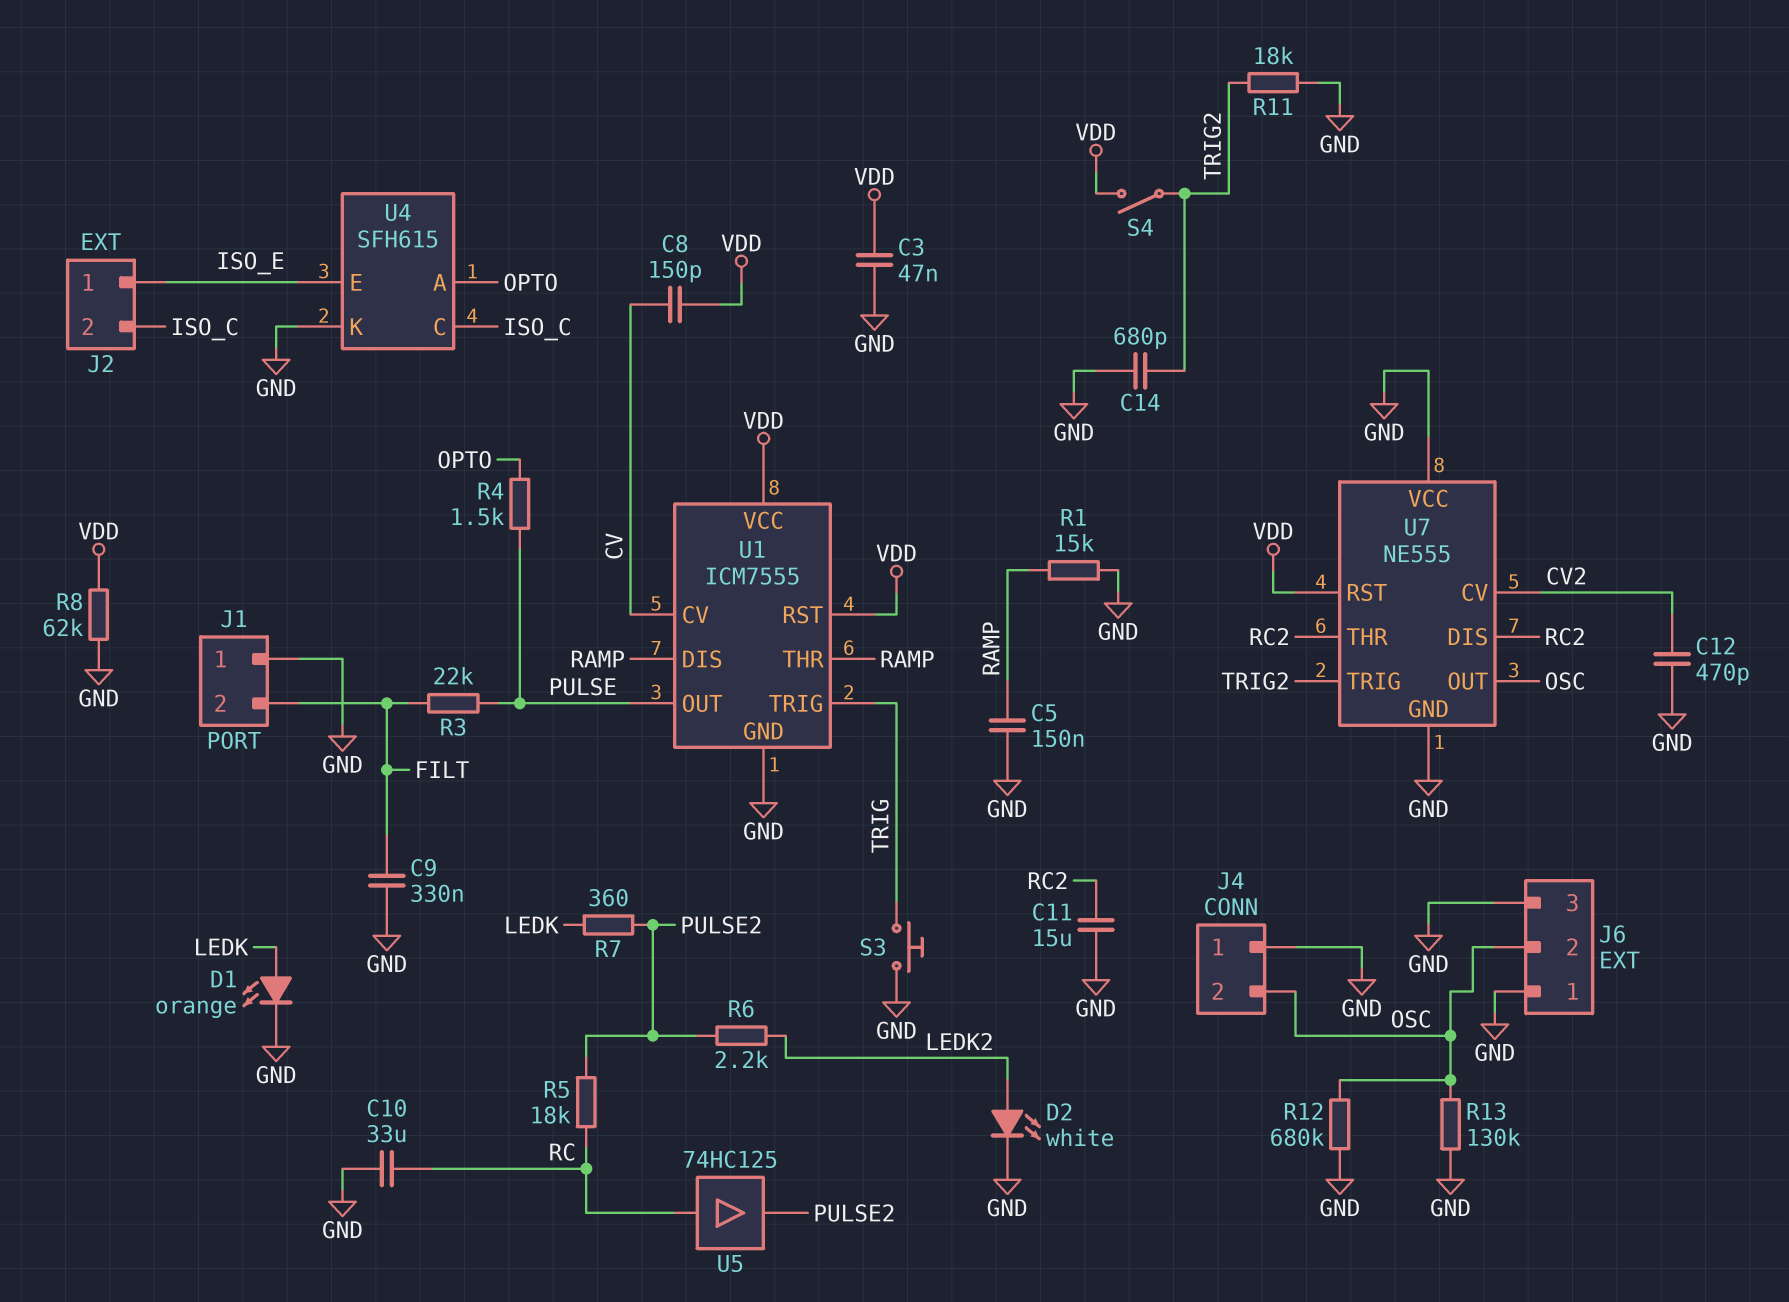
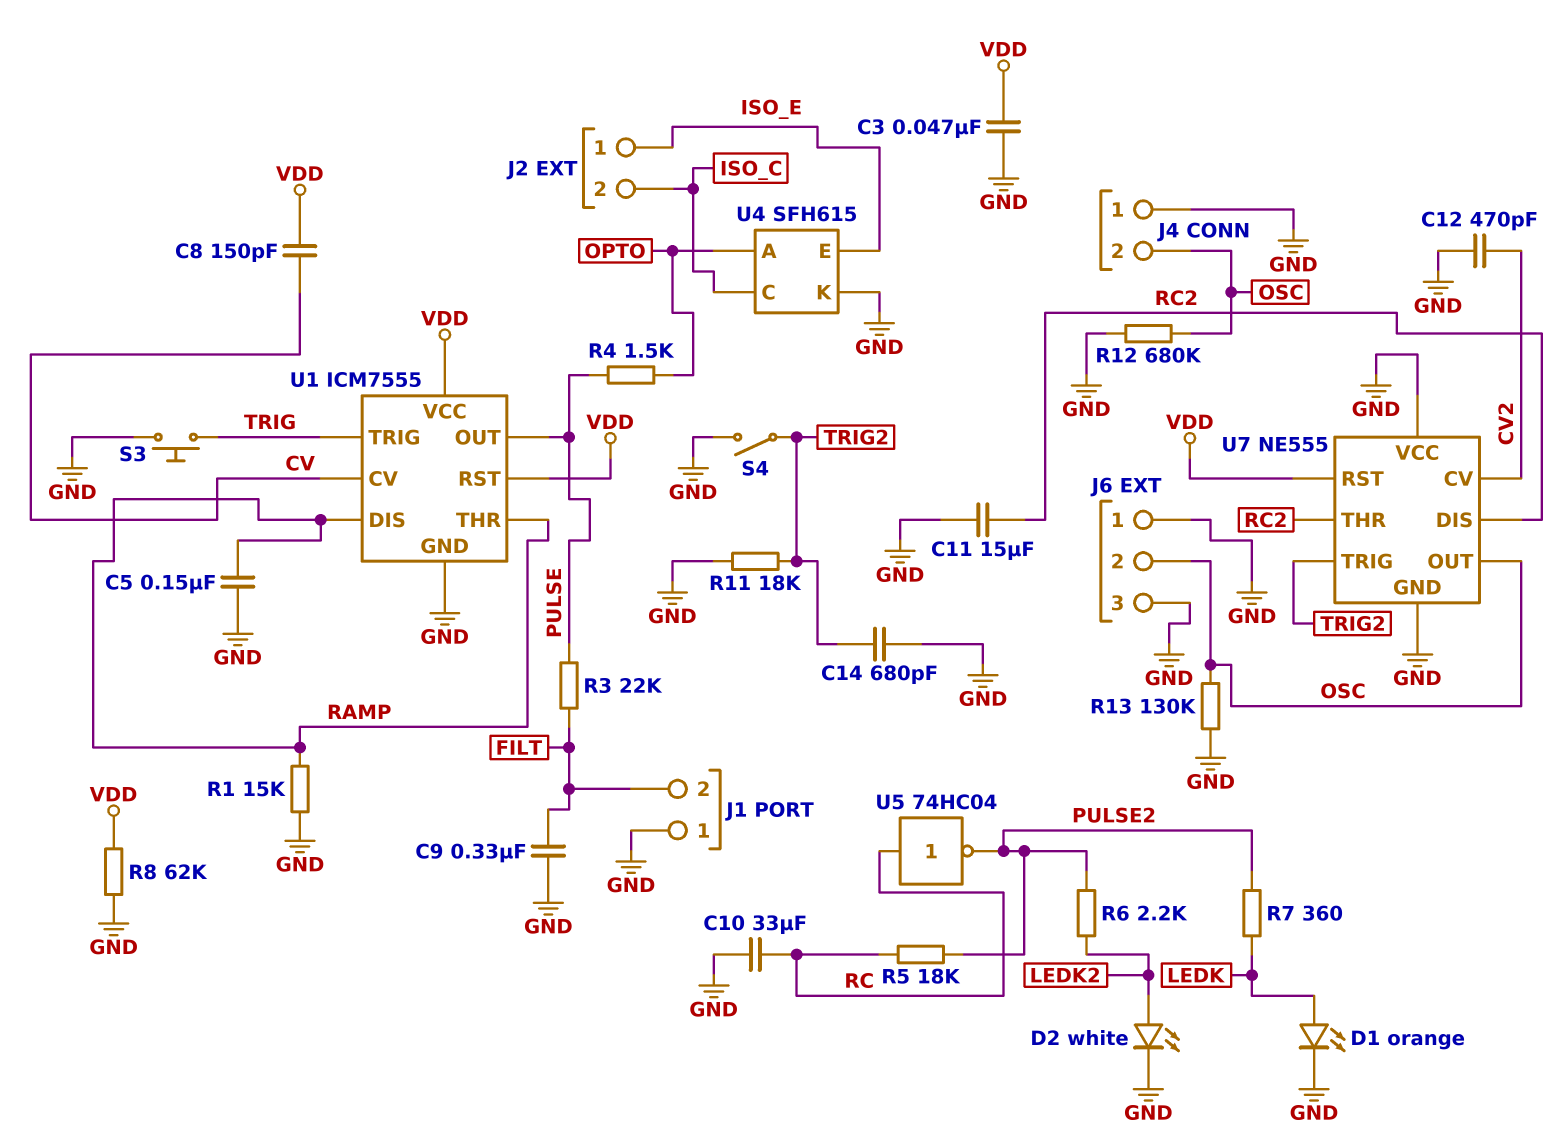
S4: switch (TRIG2, VDD) -> switch (GND, TRIG2)
U5: buffer 74HC125 (in RC, out PULSE2) -> NOT 74HC04 (in RC, out PULSE2)

